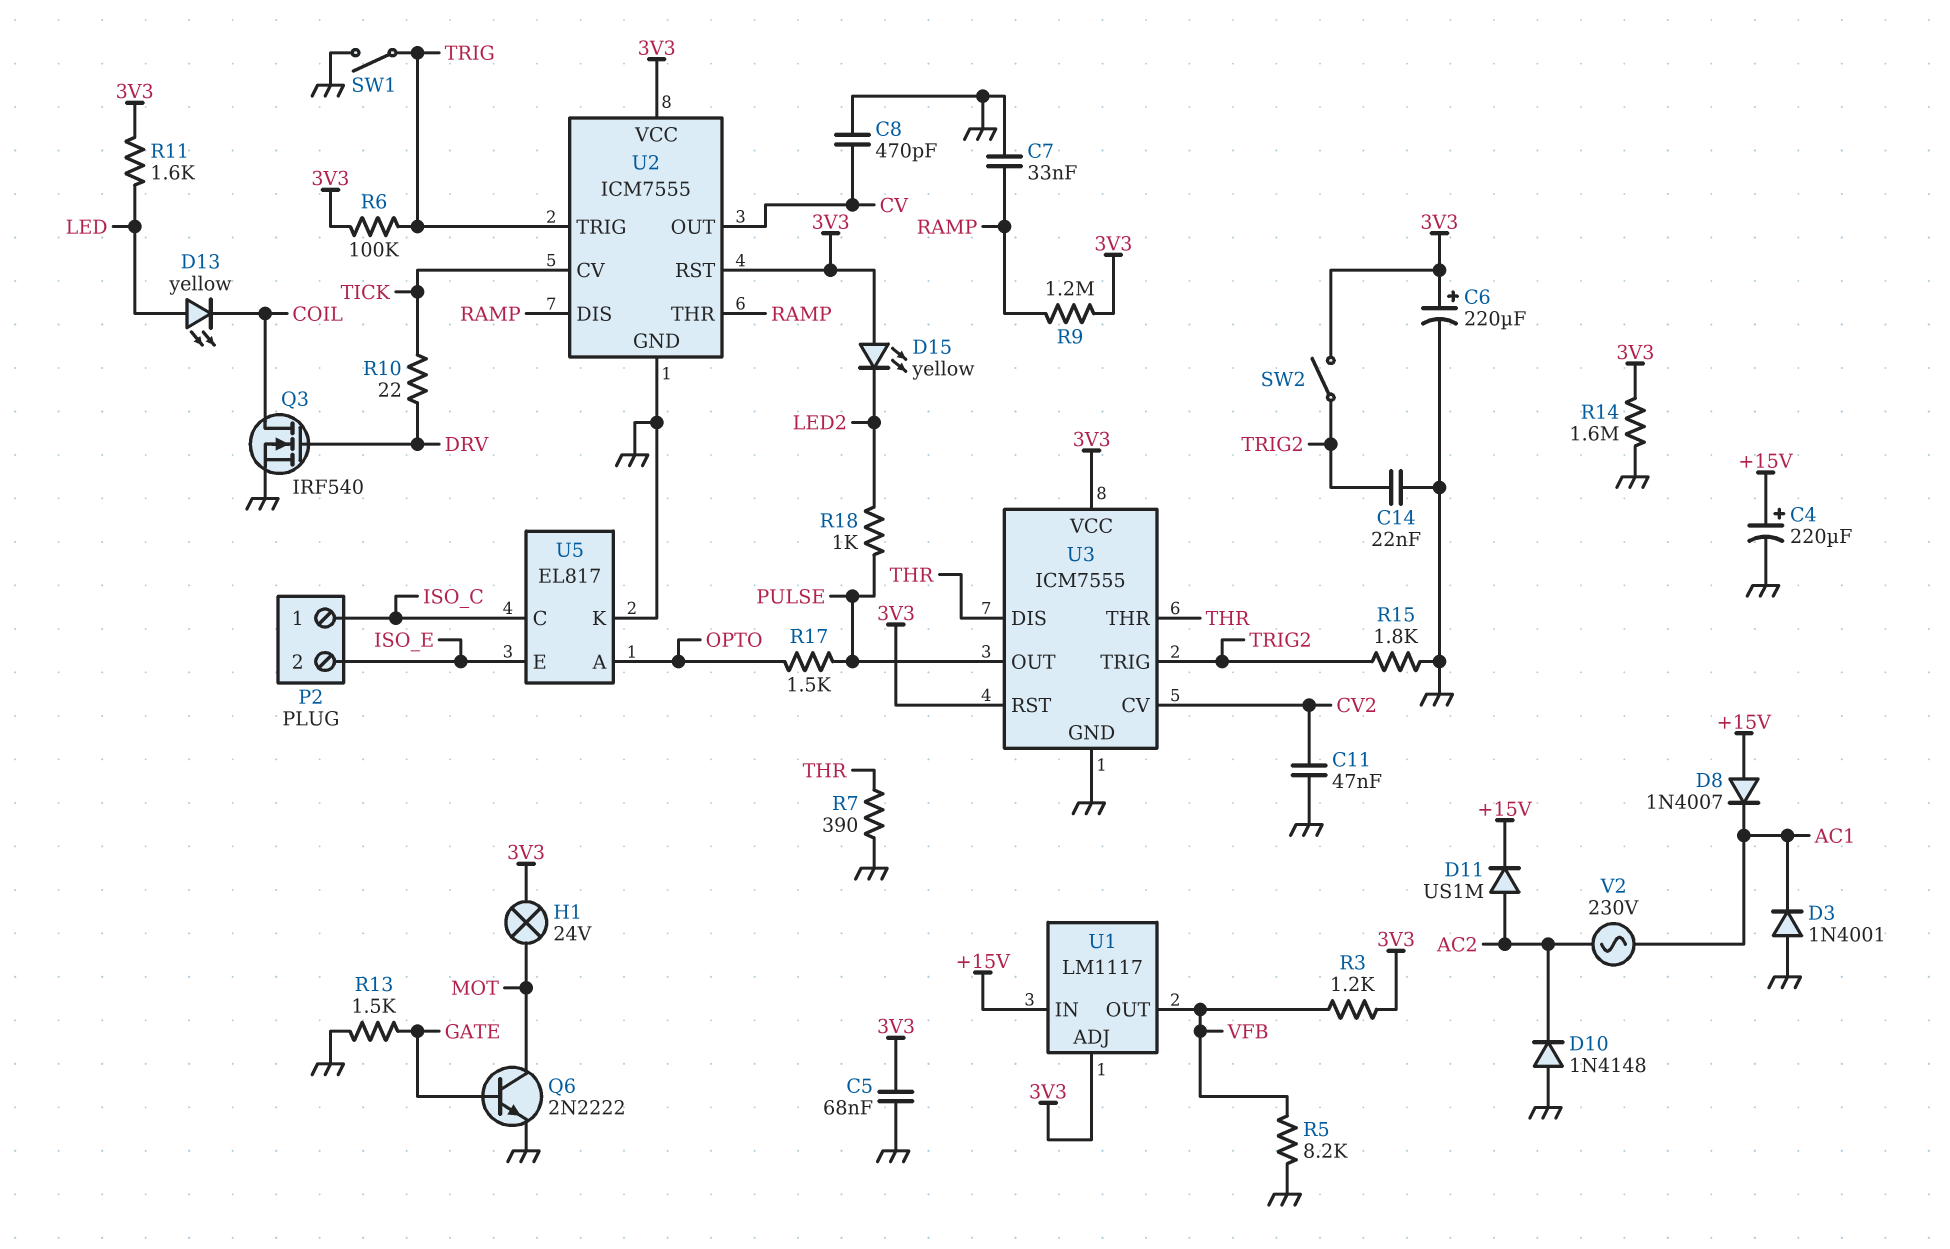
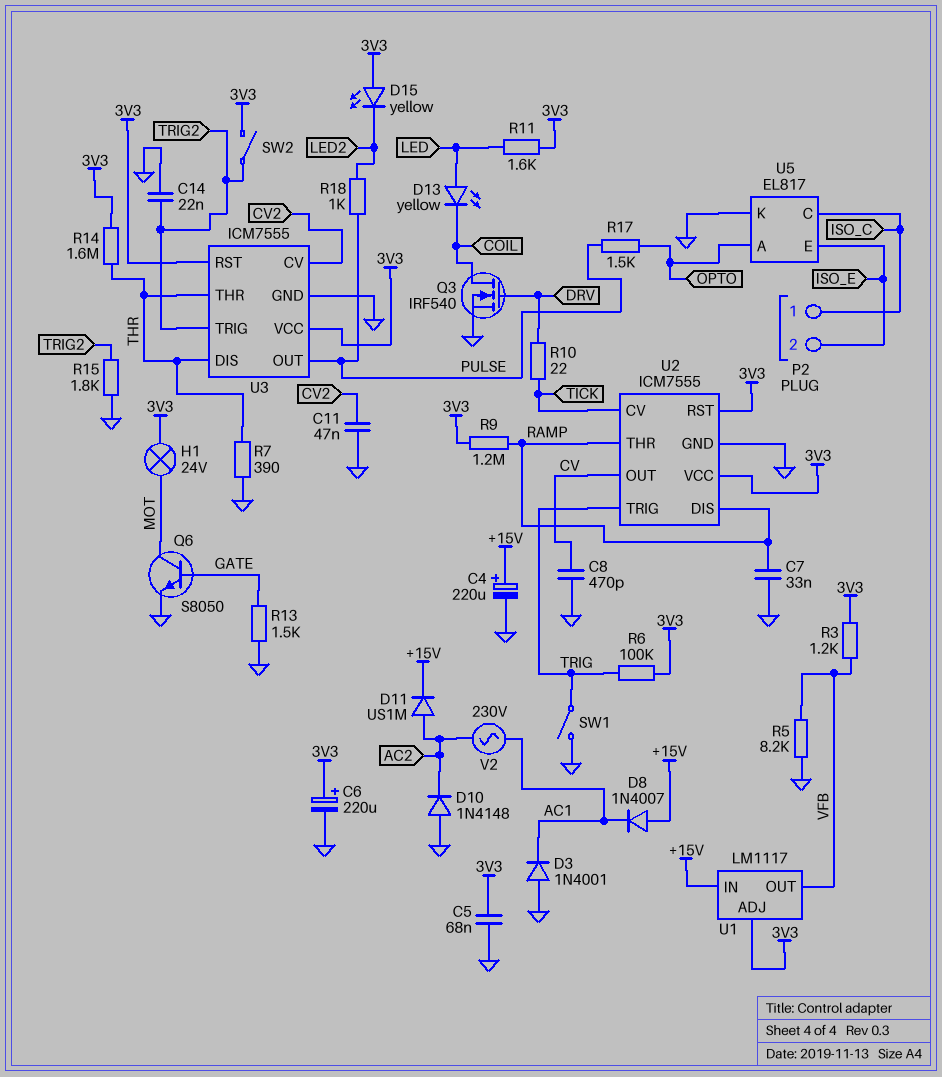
Q6: NPN 2N2222 (B GATE, C MOT, E GND) -> NPN S8050 (B GATE, C MOT, E GND)
R14: 1.6M (3V3, GND) -> 1.6M (3V3, THR)

